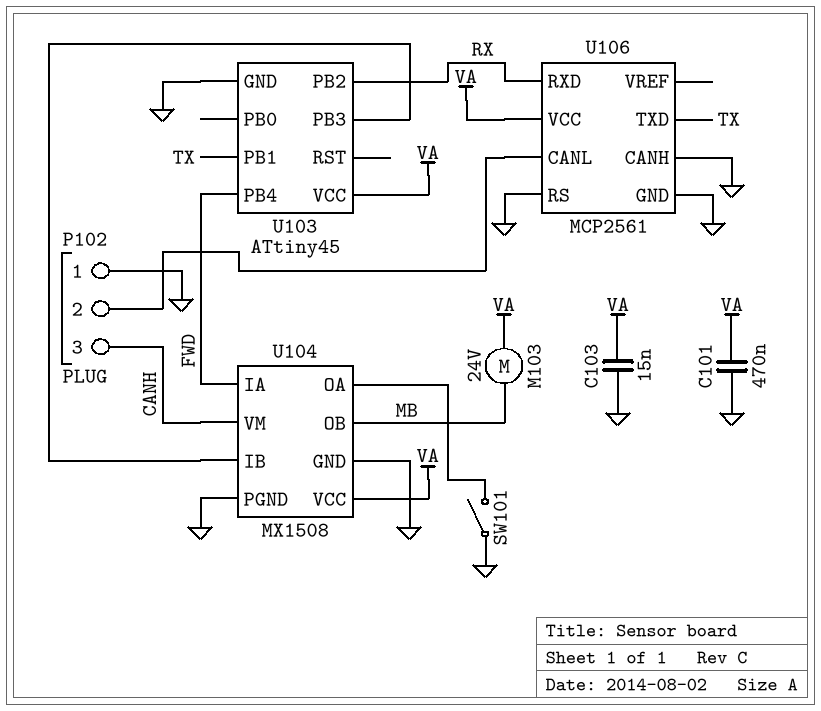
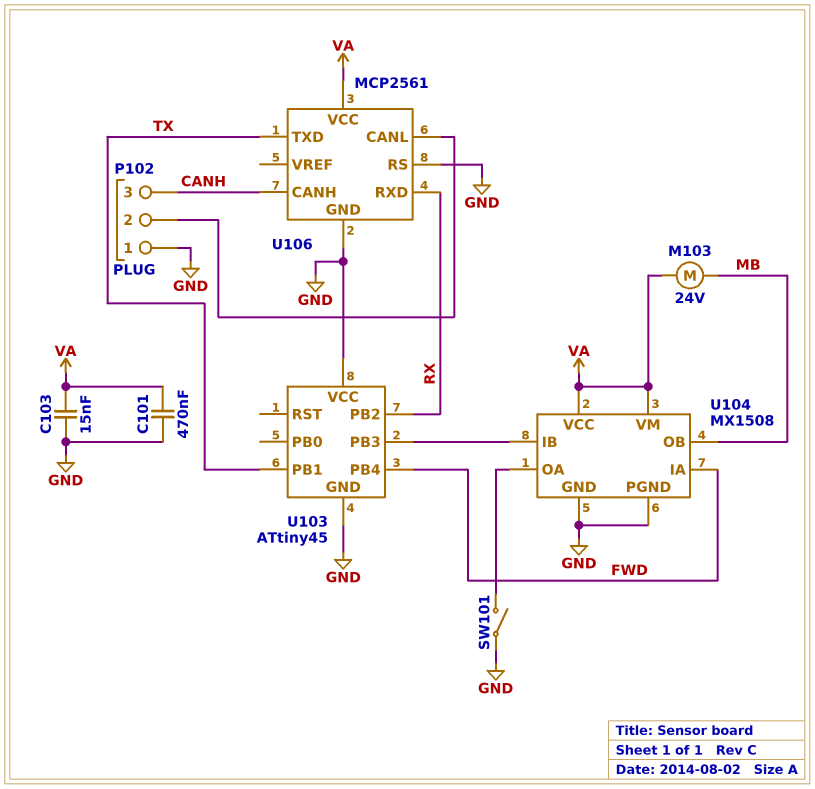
U103 pin VCC: VA -> GND
U104 pin VM: CANH -> VA
U106 pin CANH: GND -> CANH

